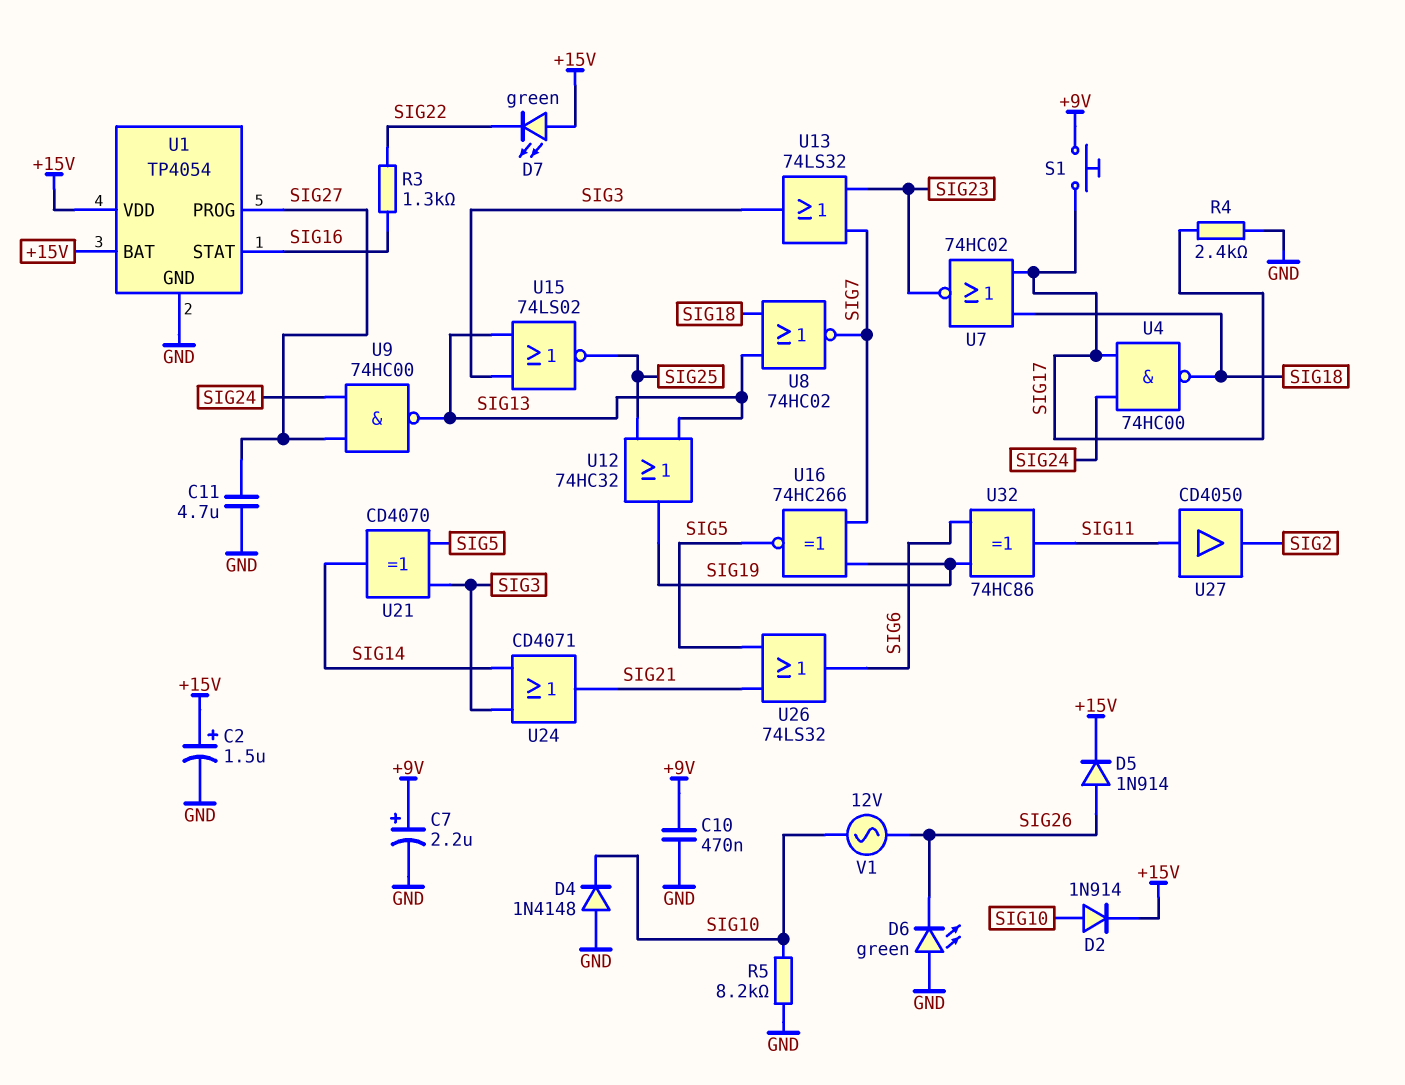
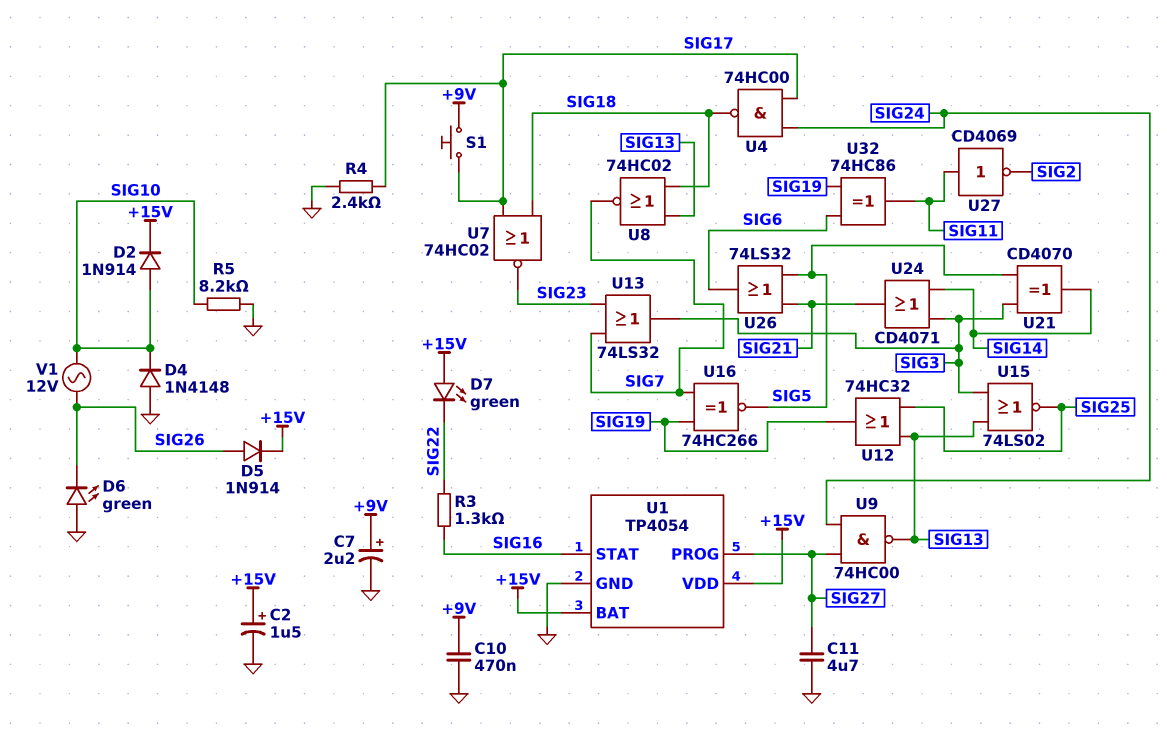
U27: buffer CD4050 (in SIG11, out SIG2) -> NOT CD4069 (in SIG11, out SIG2)

